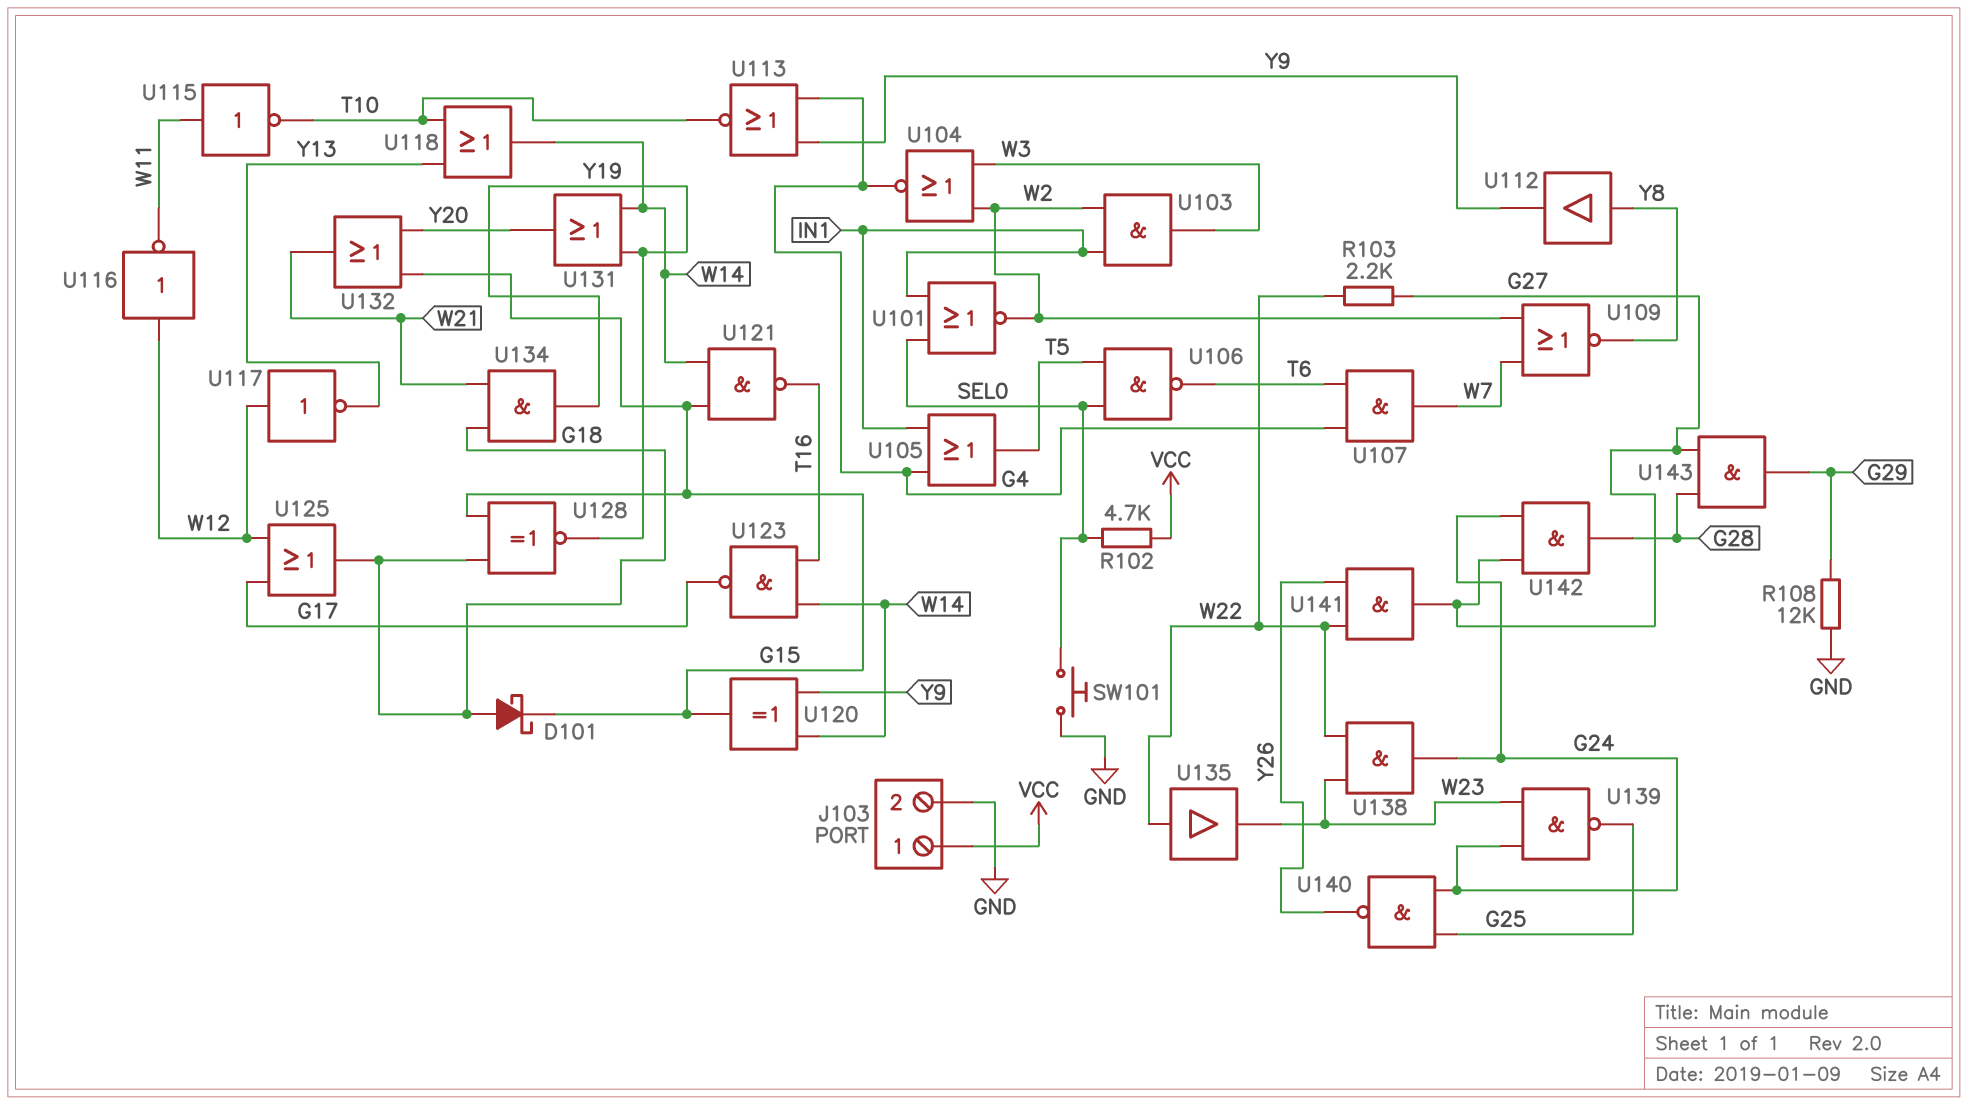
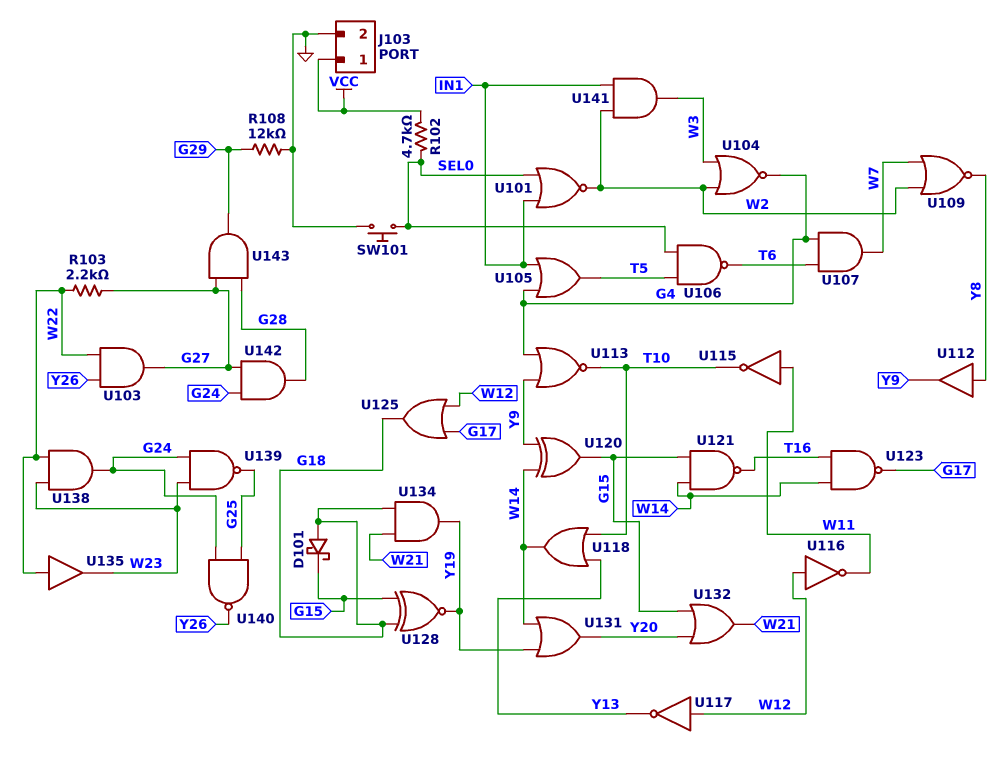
U103: AND (in IN1, in W2, out W3) -> AND (in W22, in Y26, out G27)
U141: AND (in W22, in Y26, out G27) -> AND (in IN1, in W2, out W3)

